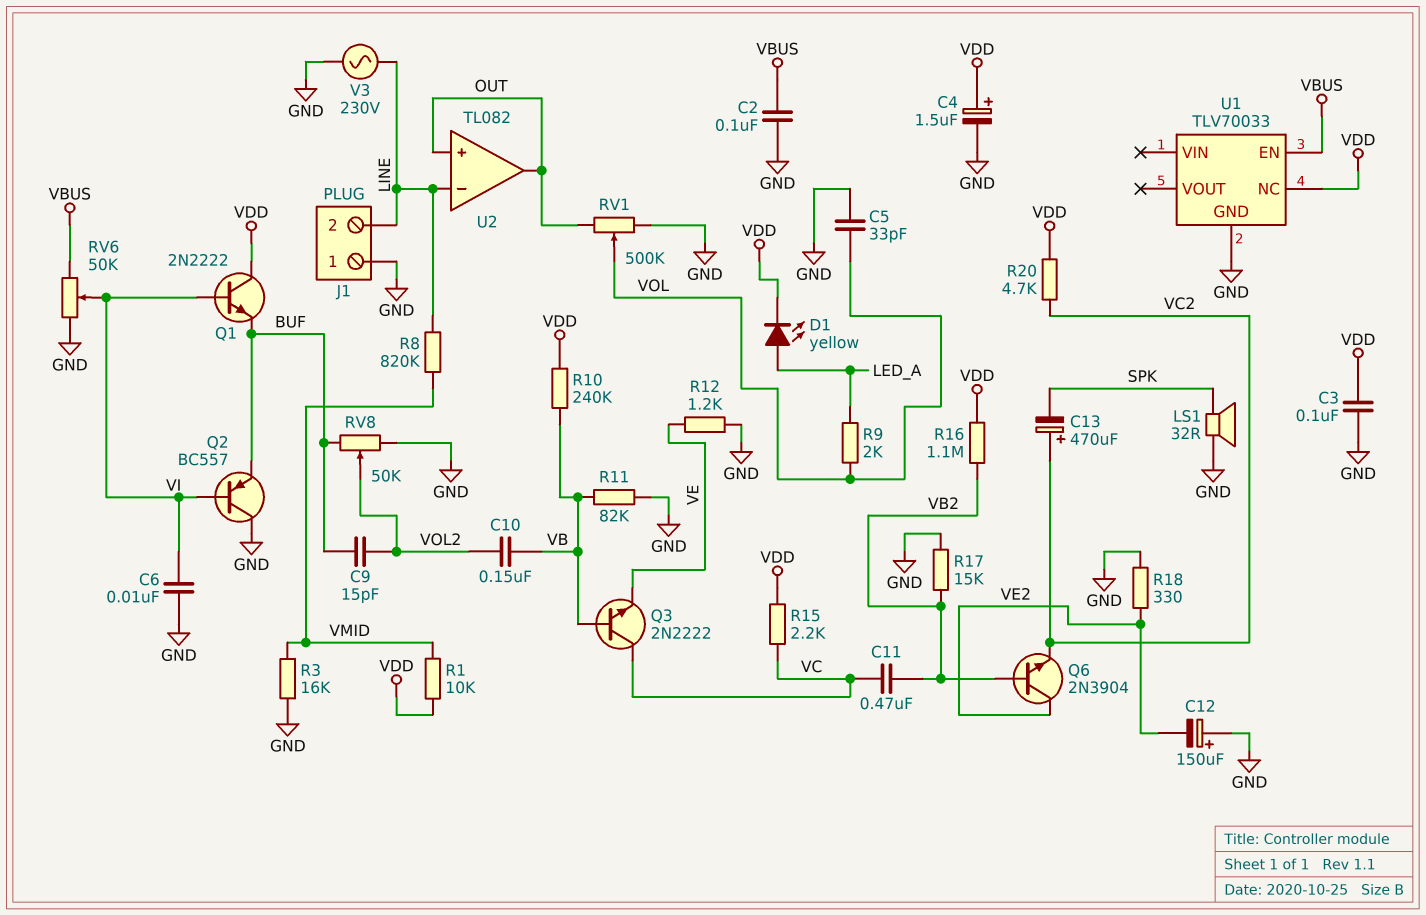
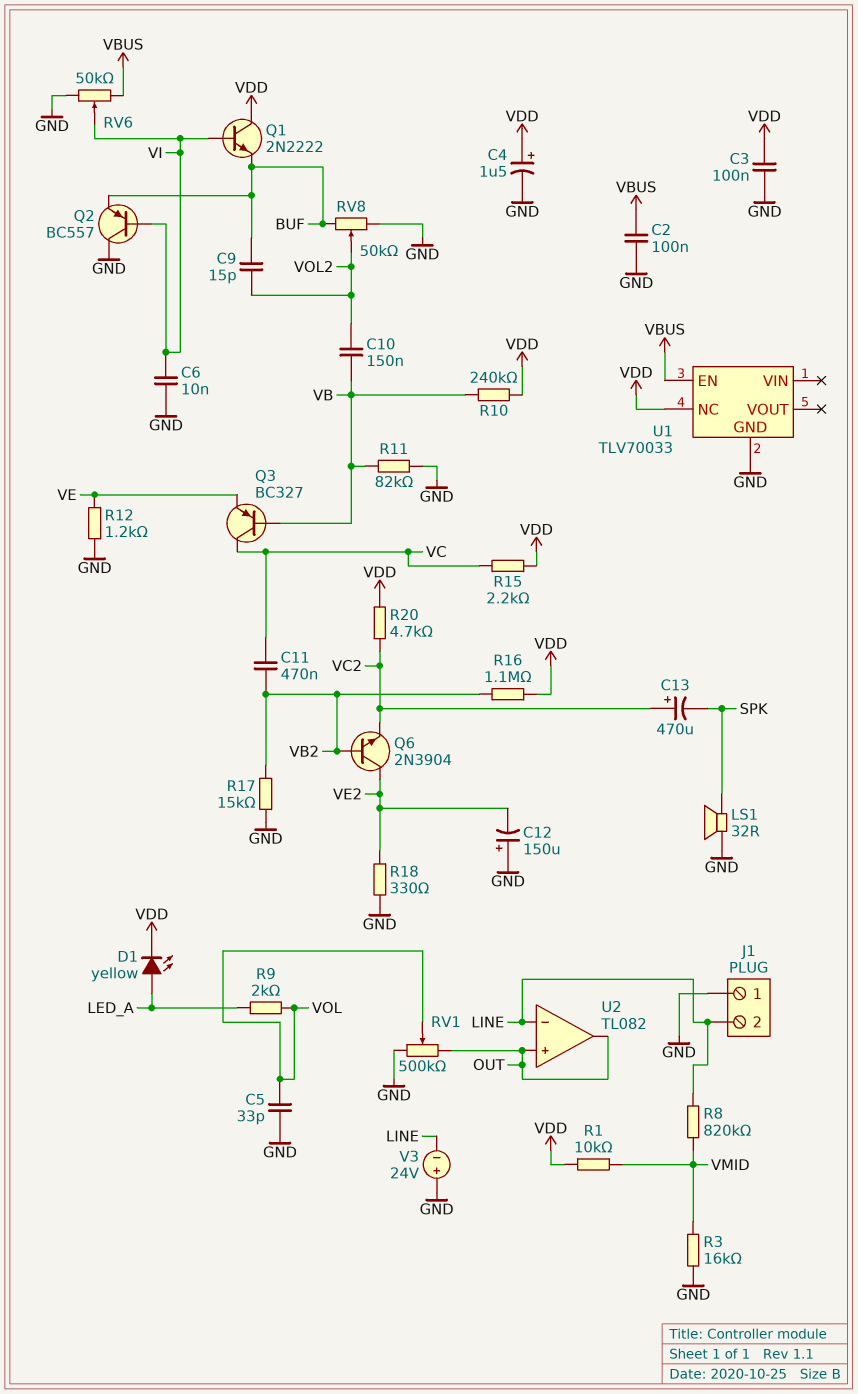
Q3: NPN 2N2222 (B VB, C VC, E VE) -> PNP BC327 (B VB, C VC, E VE)
V3: AC 230V (GND, LINE) -> 24V (plus GND, minus LINE)

